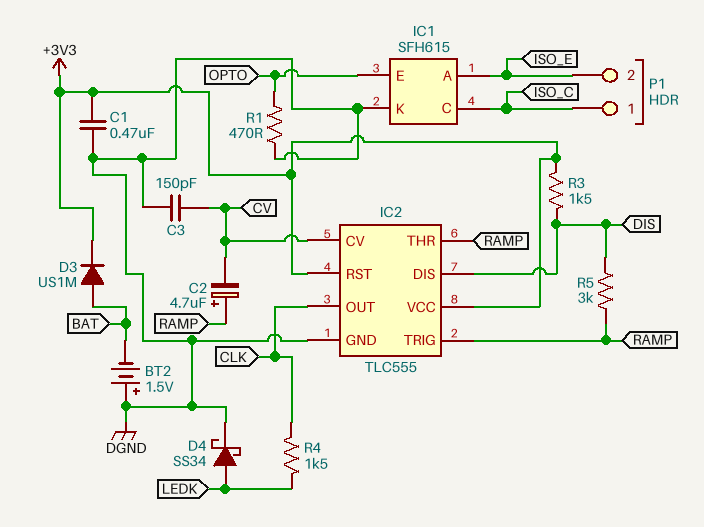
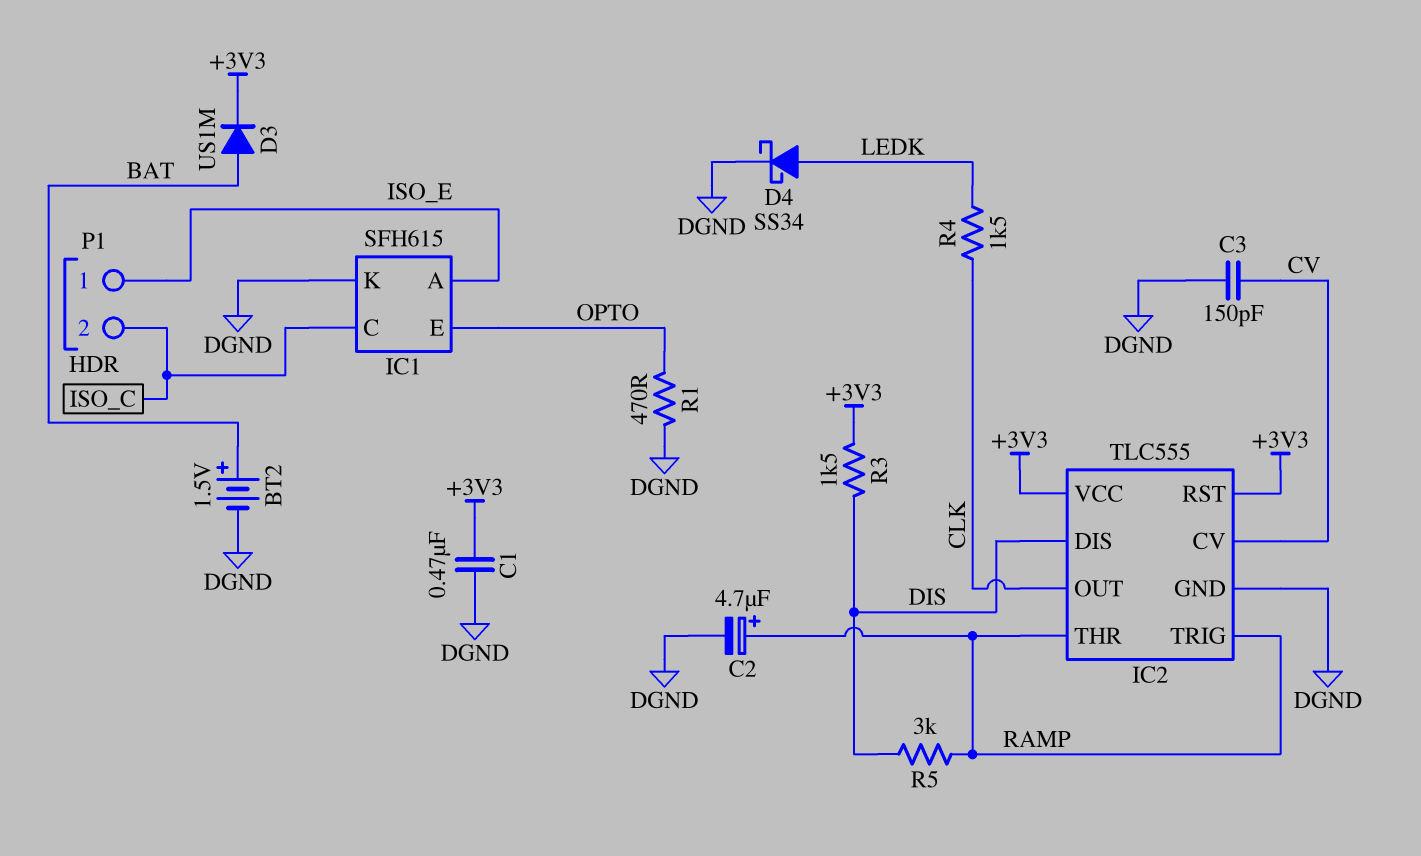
BT2: 1.5V (plus DGND, minus BAT) -> 1.5V (plus BAT, minus DGND)
C2: 4.7uF (plus RAMP, minus CV) -> 4.7uF (plus RAMP, minus DGND)
P1 pin 1: ISO_C -> ISO_E
P1 pin 2: ISO_E -> ISO_C

